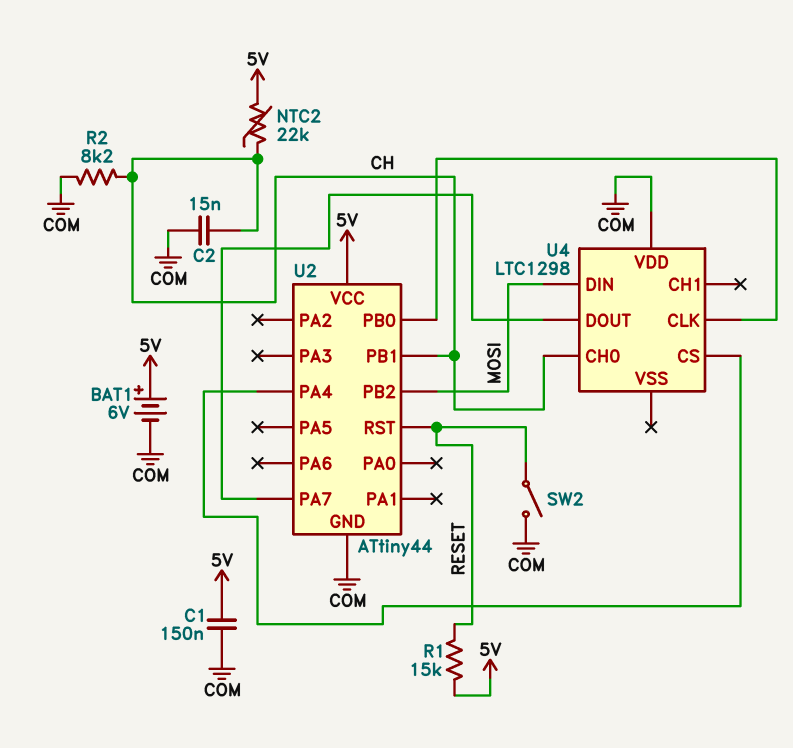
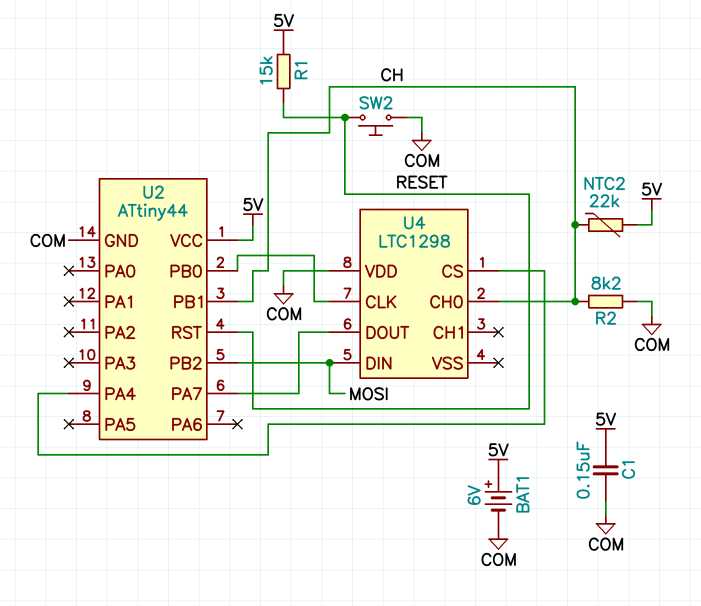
C2: 15nF (CH, COM) -> none
SW2: switch (COM, RESET) -> button (COM, RESET)

